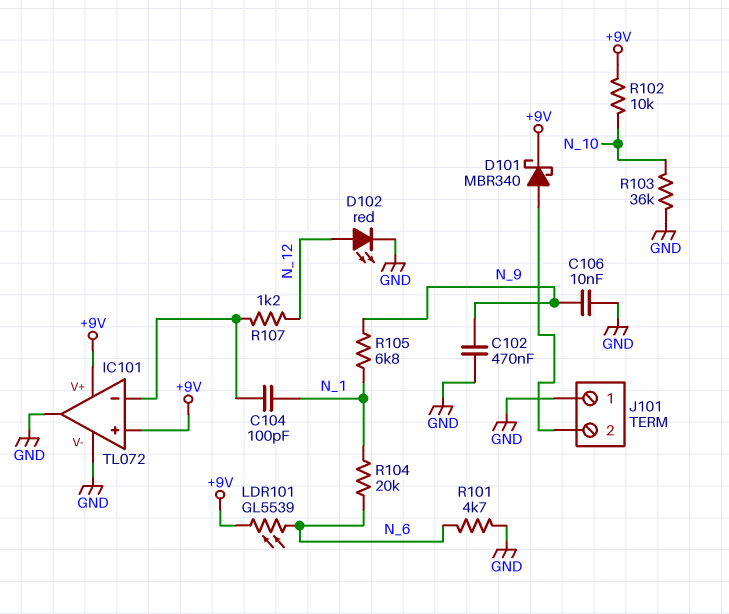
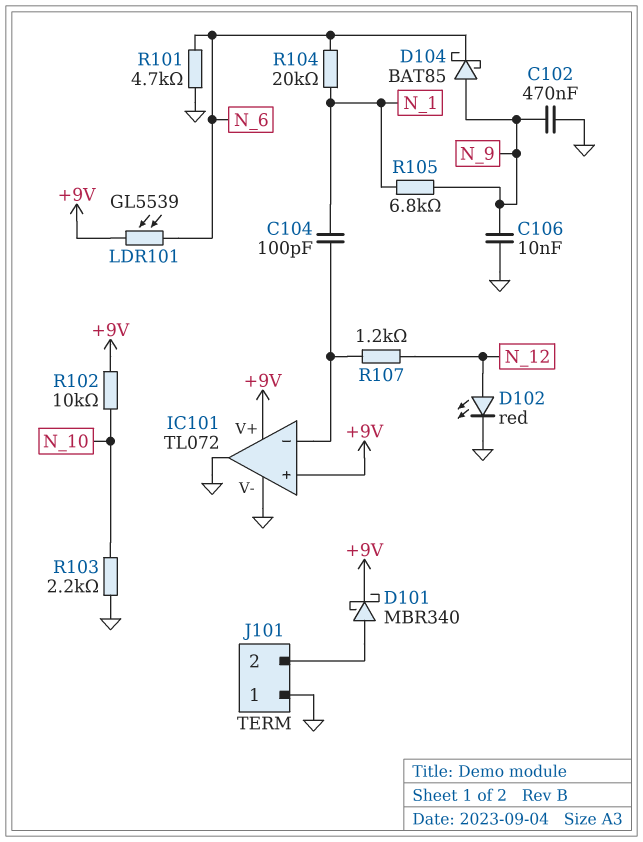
D104: none -> schottky BAT85 (A N_9, K N_6)
R103: 36k (GND, N_10) -> 2.2k (GND, N_10)

